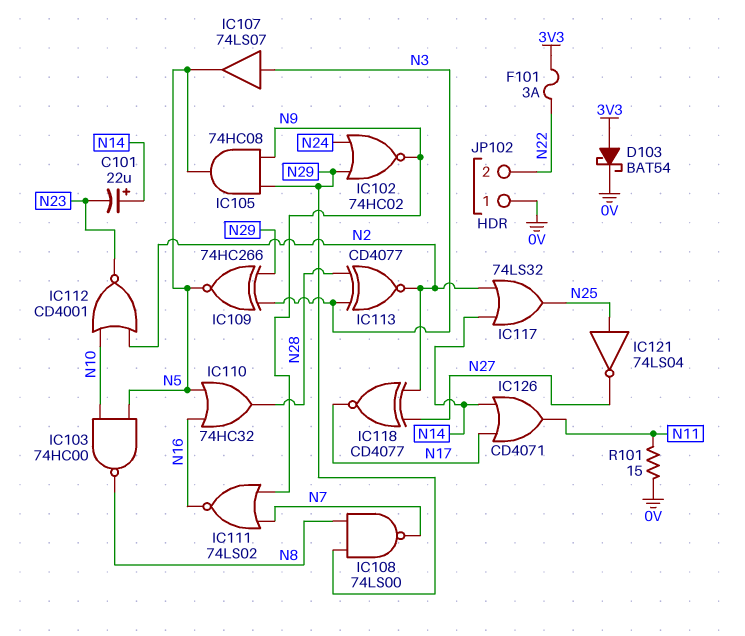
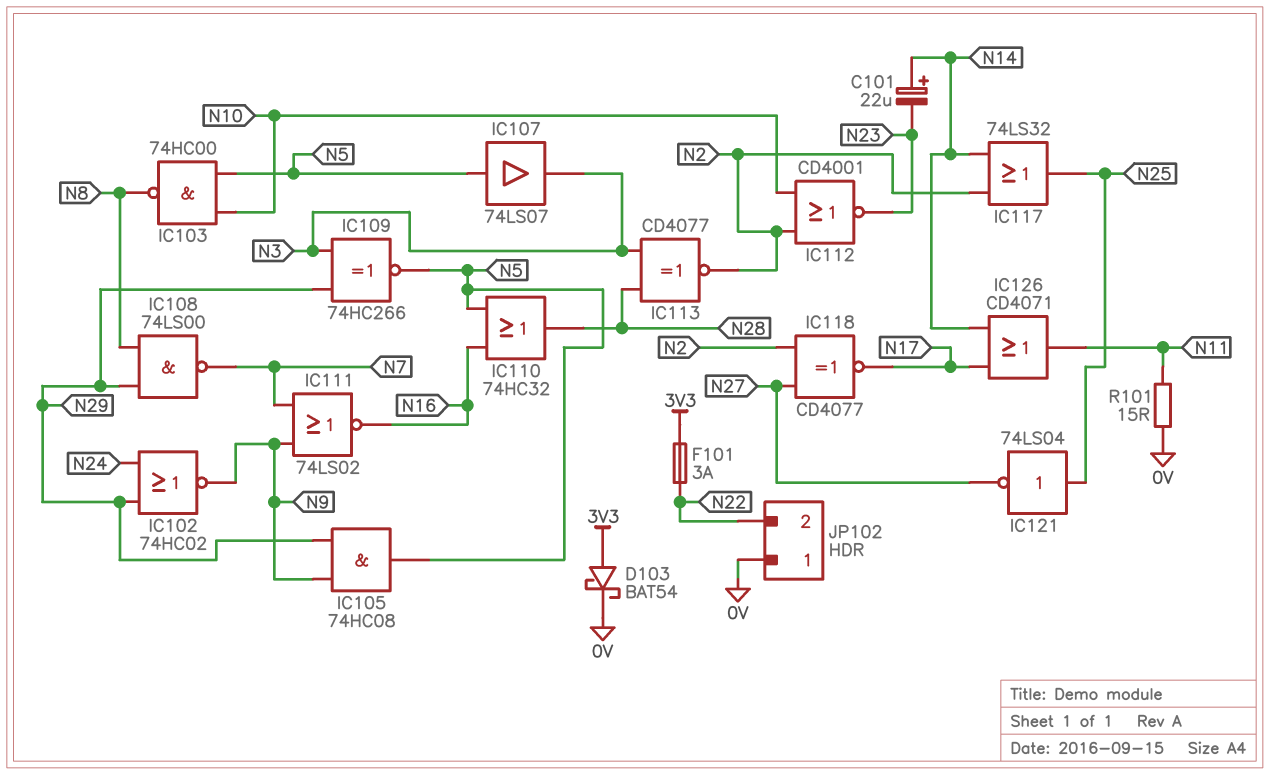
IC107: buffer 74LS07 (in N3, out N5) -> buffer 74LS07 (in N5, out N3)

